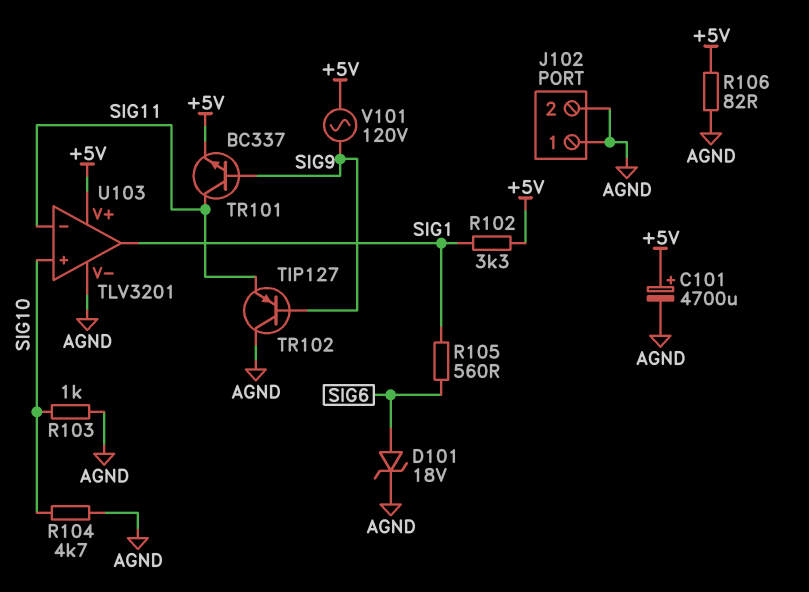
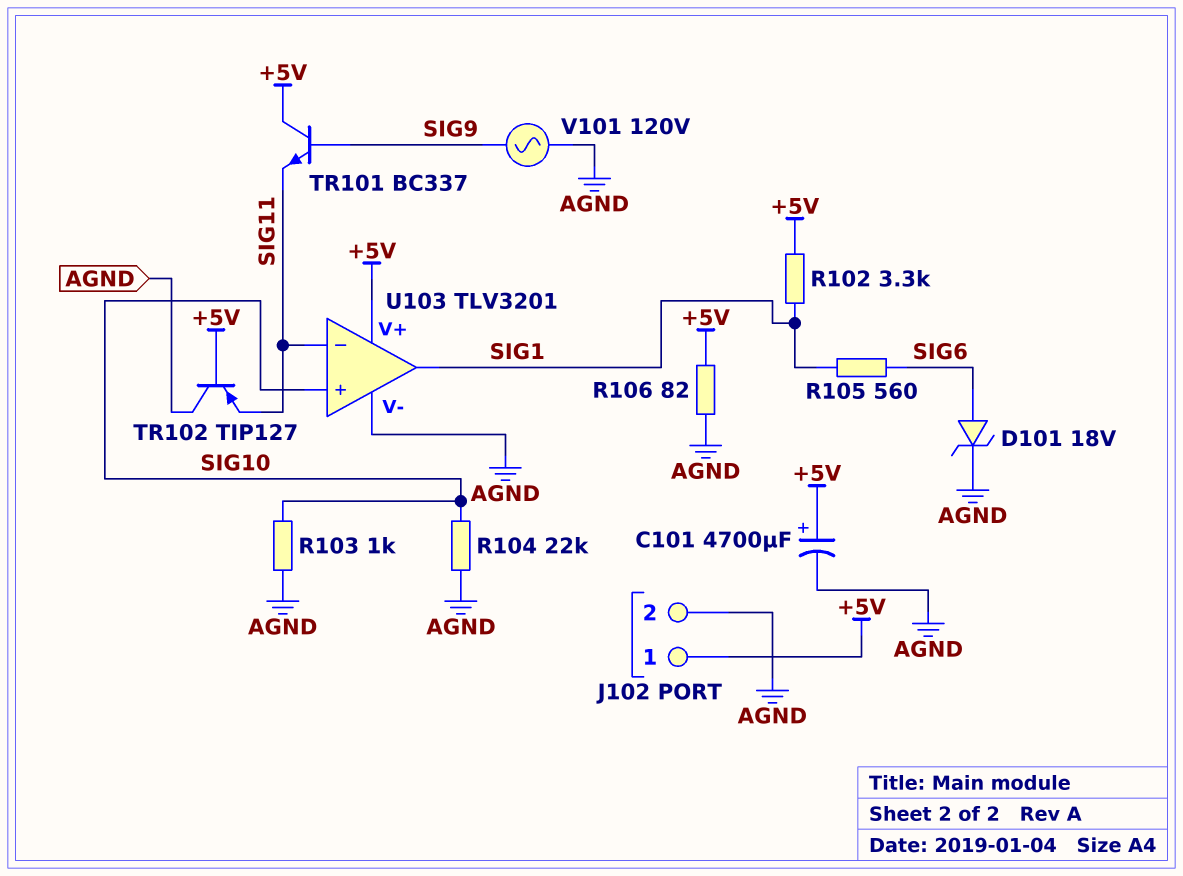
J102 pin 1: AGND -> +5V
R104: 4.7k (AGND, SIG10) -> 22k (AGND, SIG10)
TR101: NPN BC337 (B SIG9, C SIG11, E +5V) -> NPN BC337 (B SIG9, C +5V, E SIG11)
TR102: PNP TIP127 (B SIG9, C AGND, E SIG11) -> PNP TIP127 (B +5V, C AGND, E SIG11)
V101: AC 120V (+5V, SIG9) -> AC 120V (AGND, SIG9)

